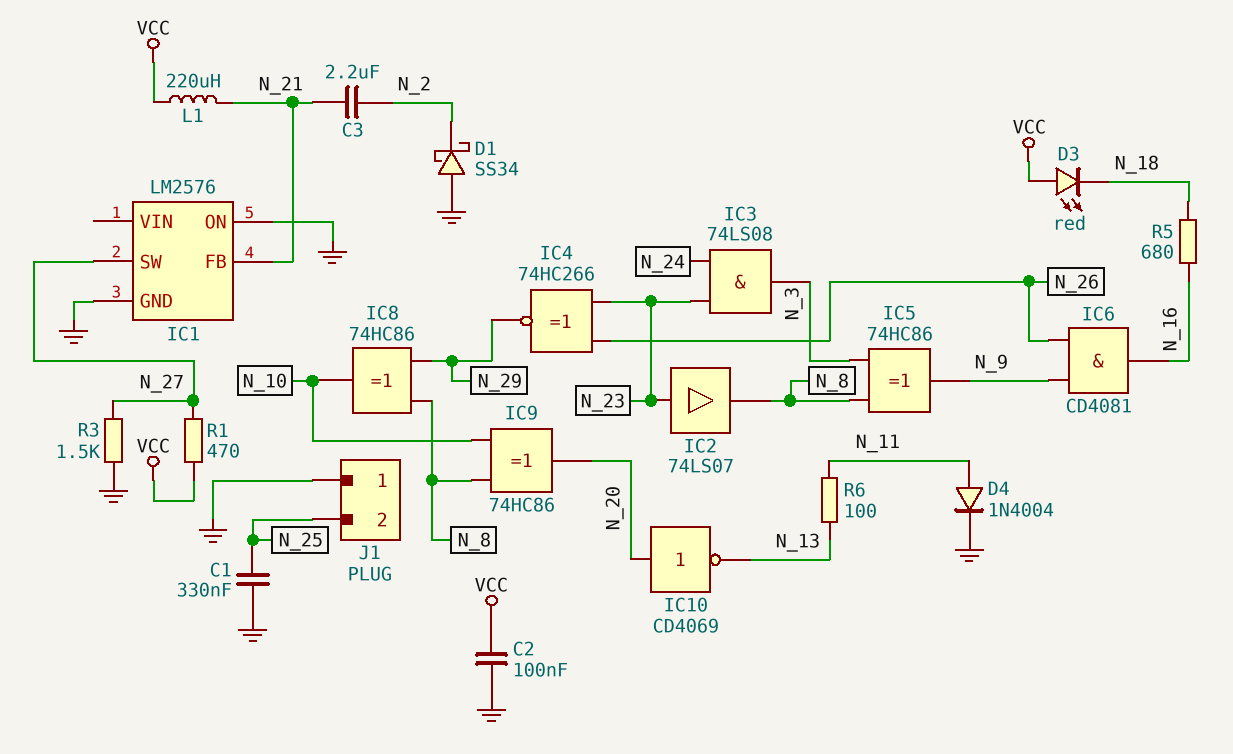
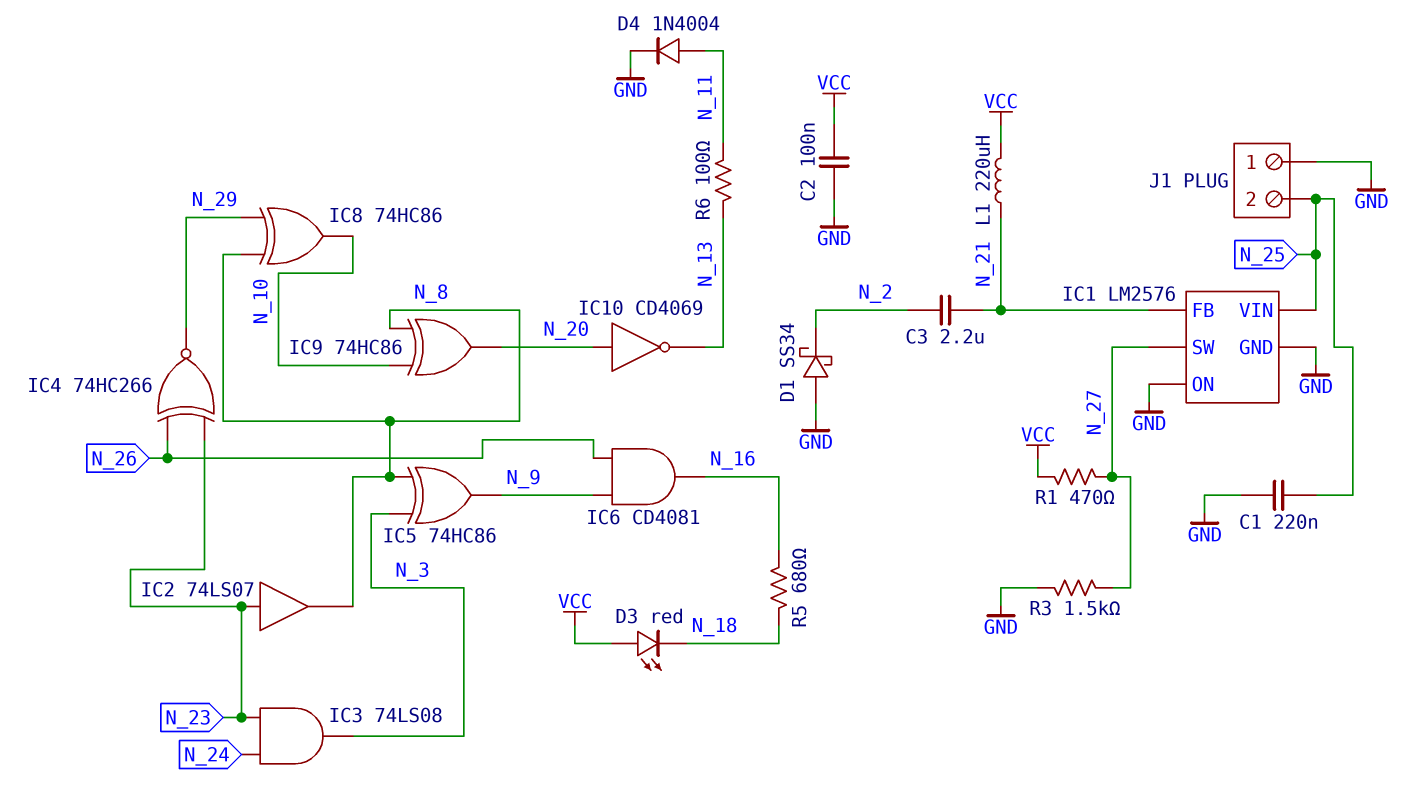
C1: 330nF (GND, N_25) -> 220nF (GND, N_25)
IC1 pin VIN: none -> N_25

